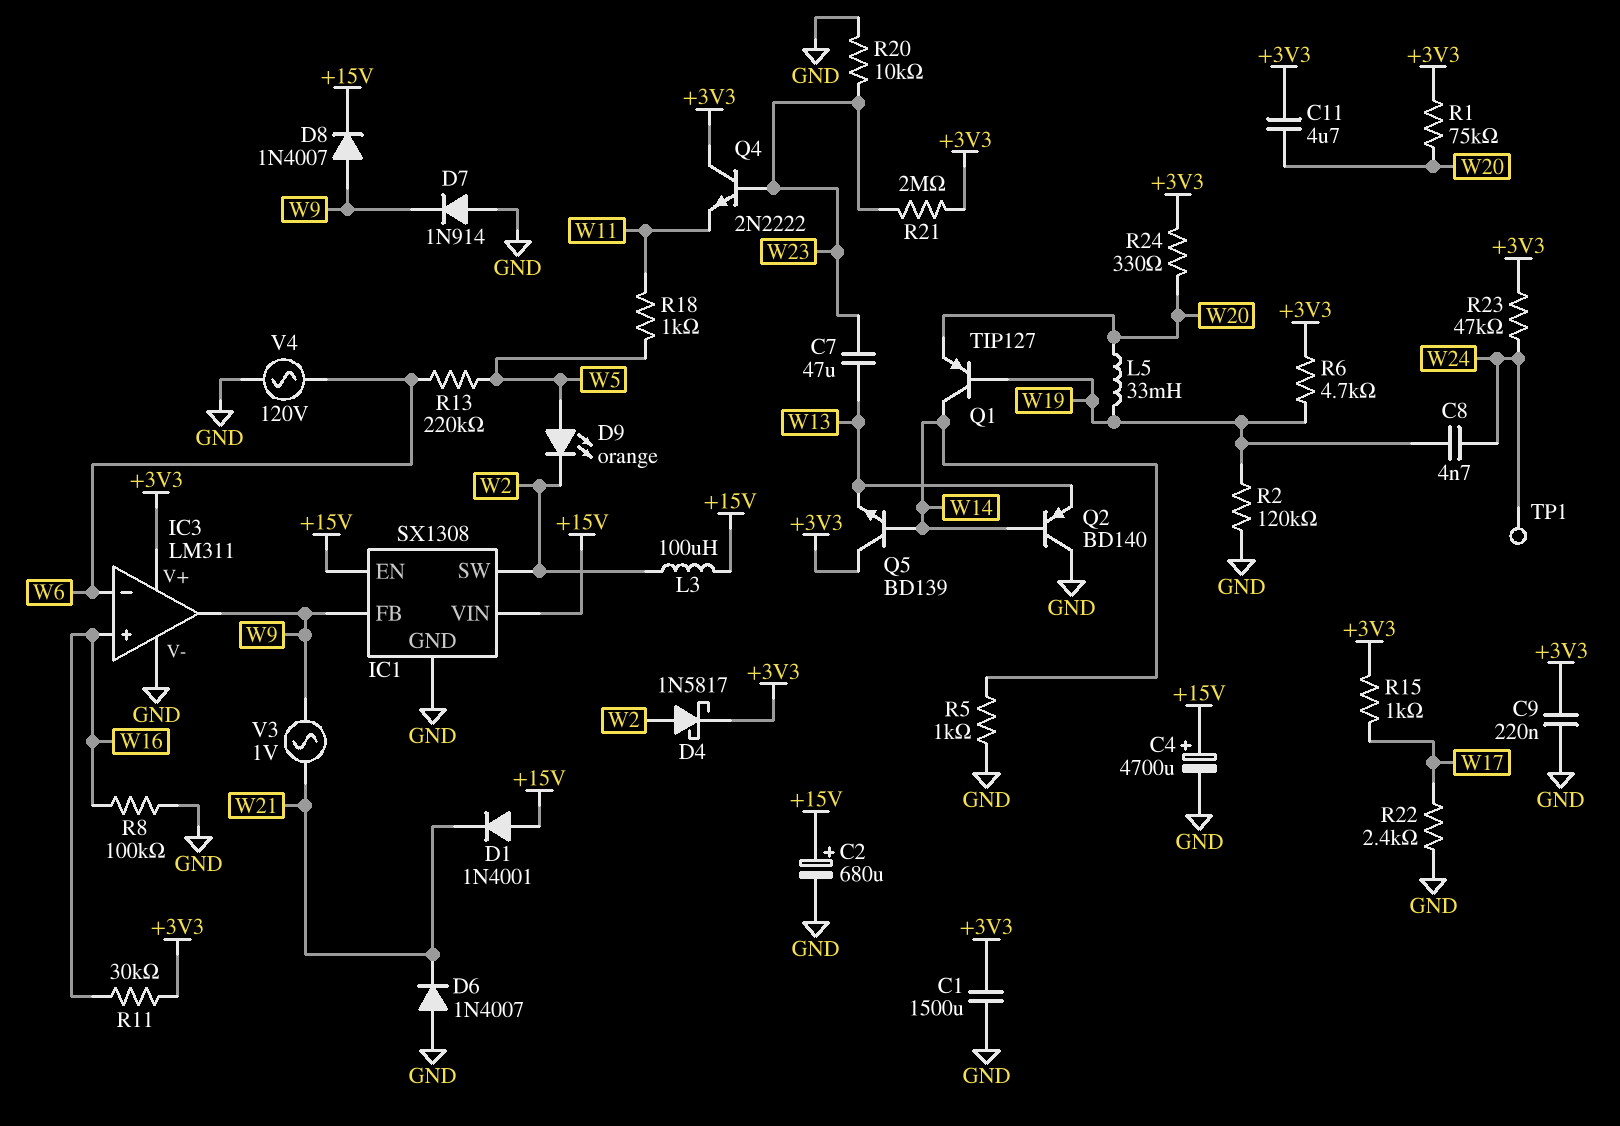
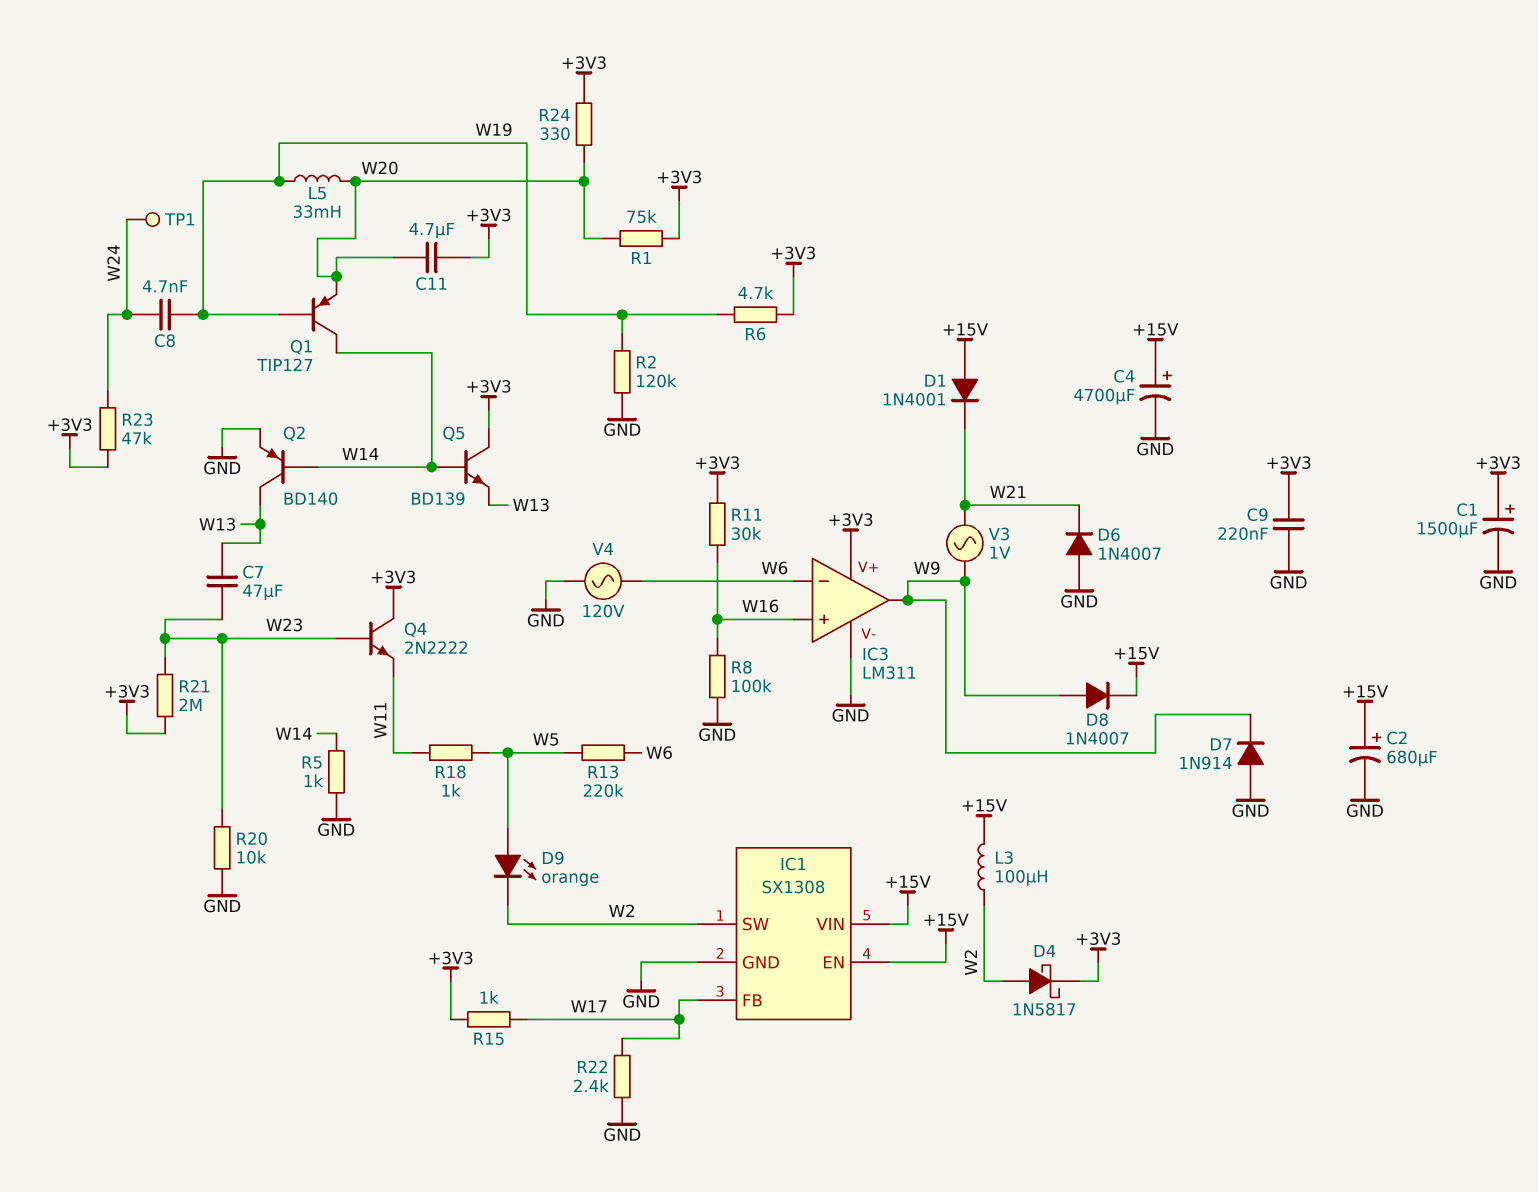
C1: 1500uF (+3V3, GND) -> 1500uF (plus +3V3, minus GND)
IC1 pin FB: W9 -> W17
Q2: PNP BD140 (B W14, C GND, E W13) -> PNP BD140 (B W14, C W13, E GND)

